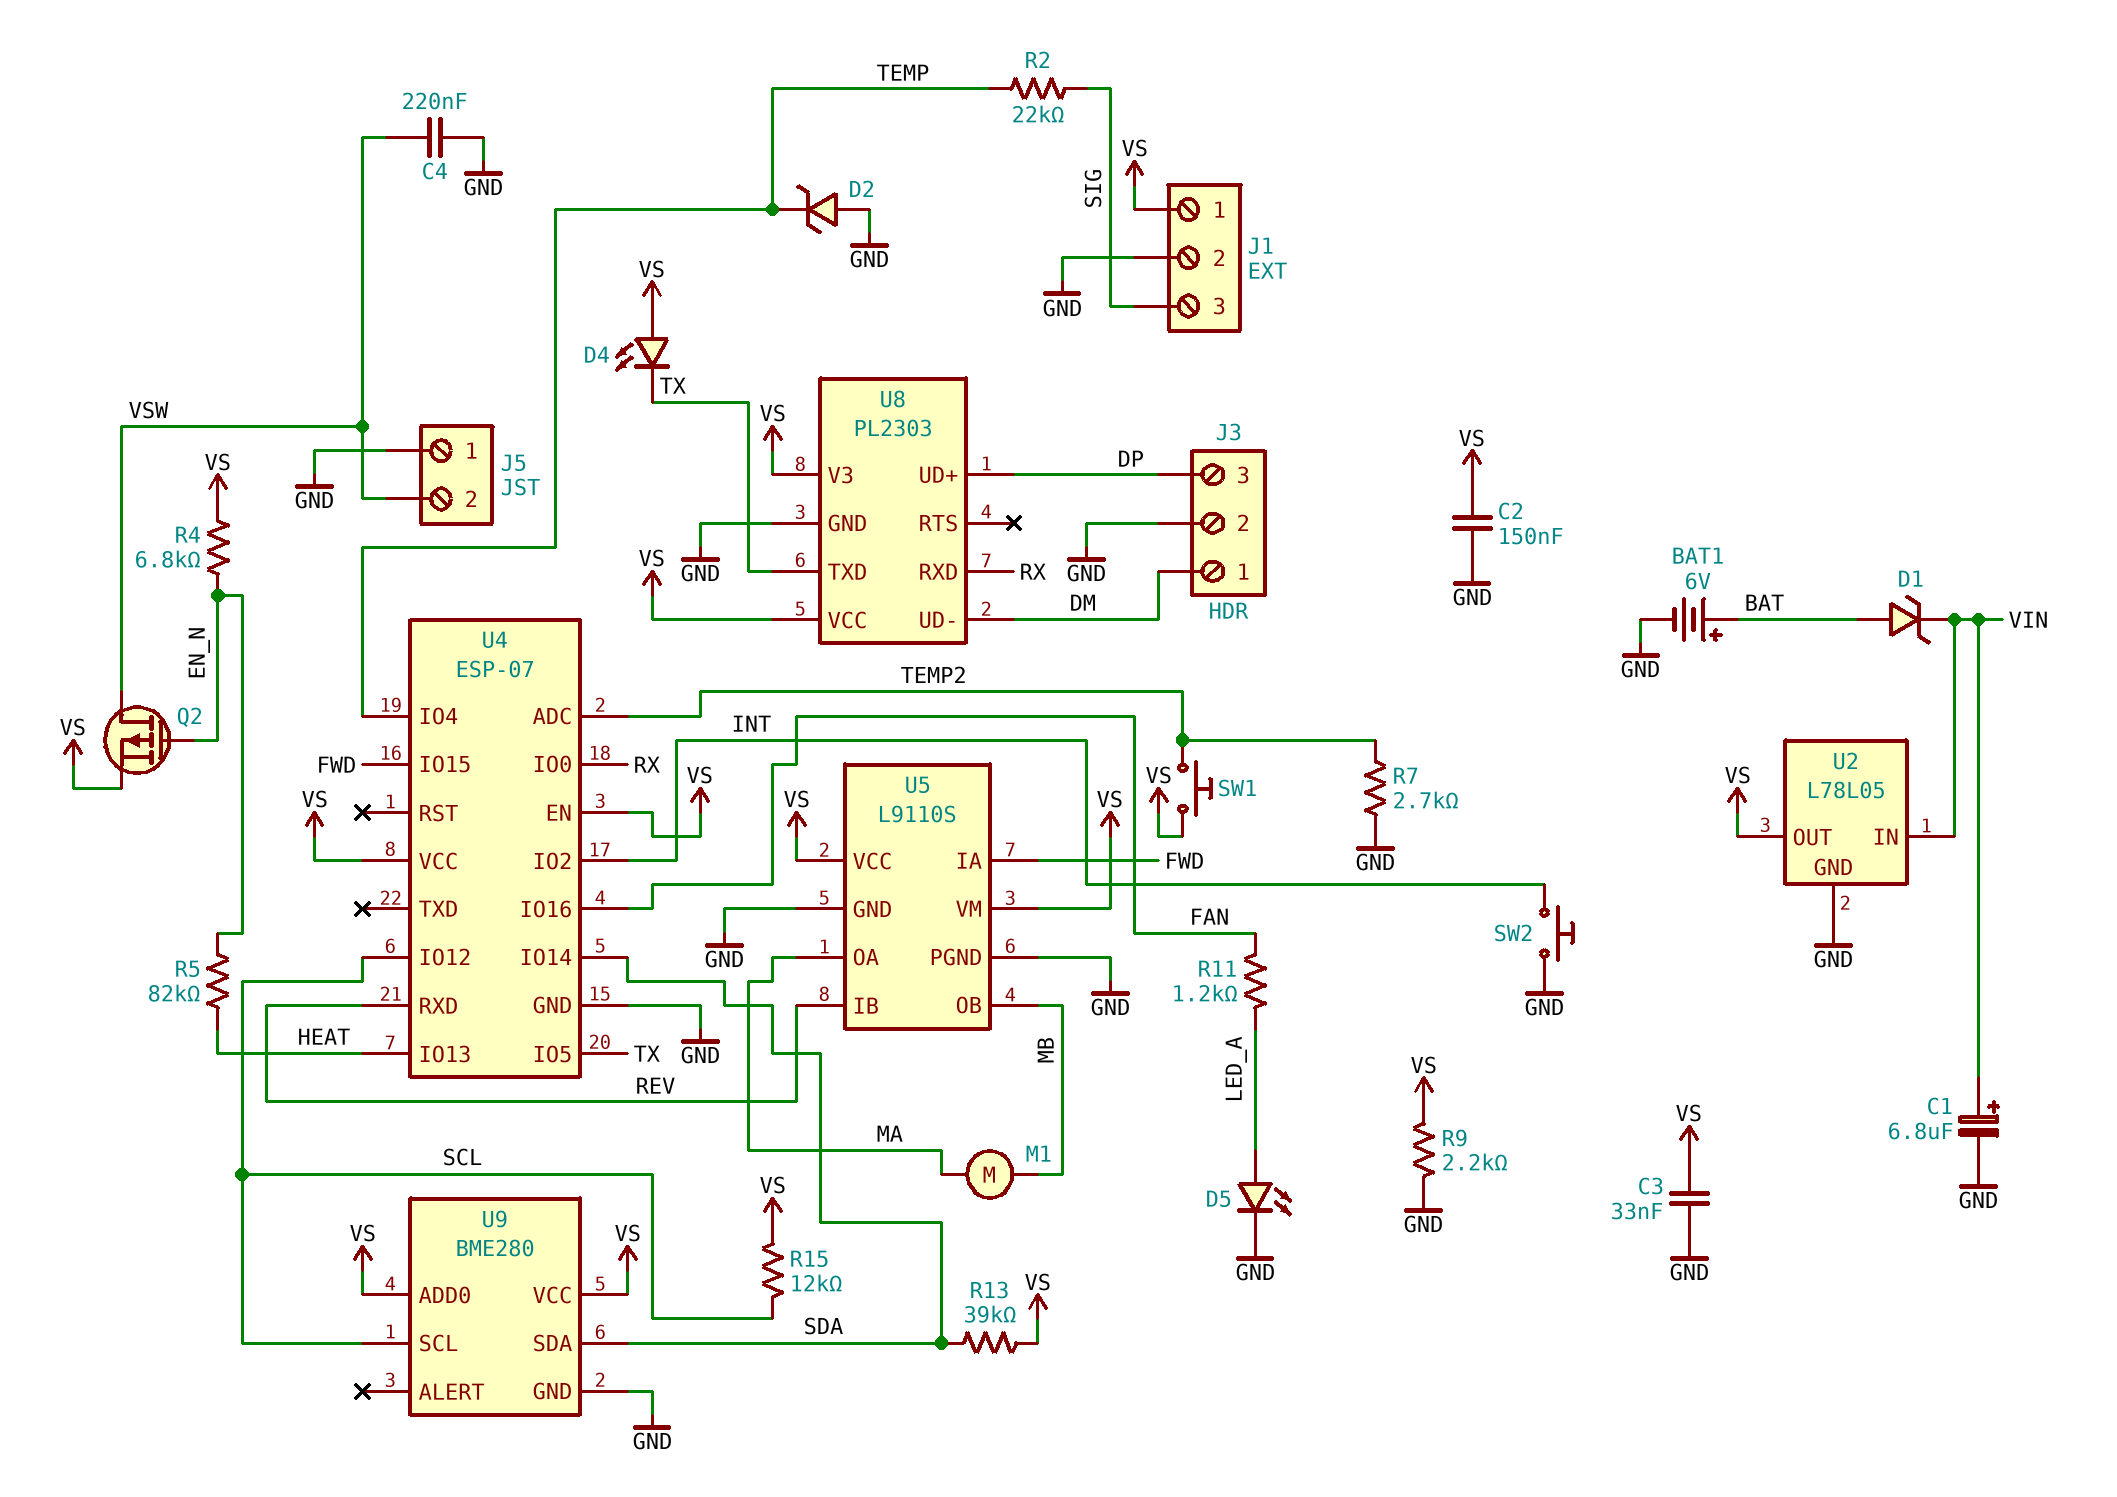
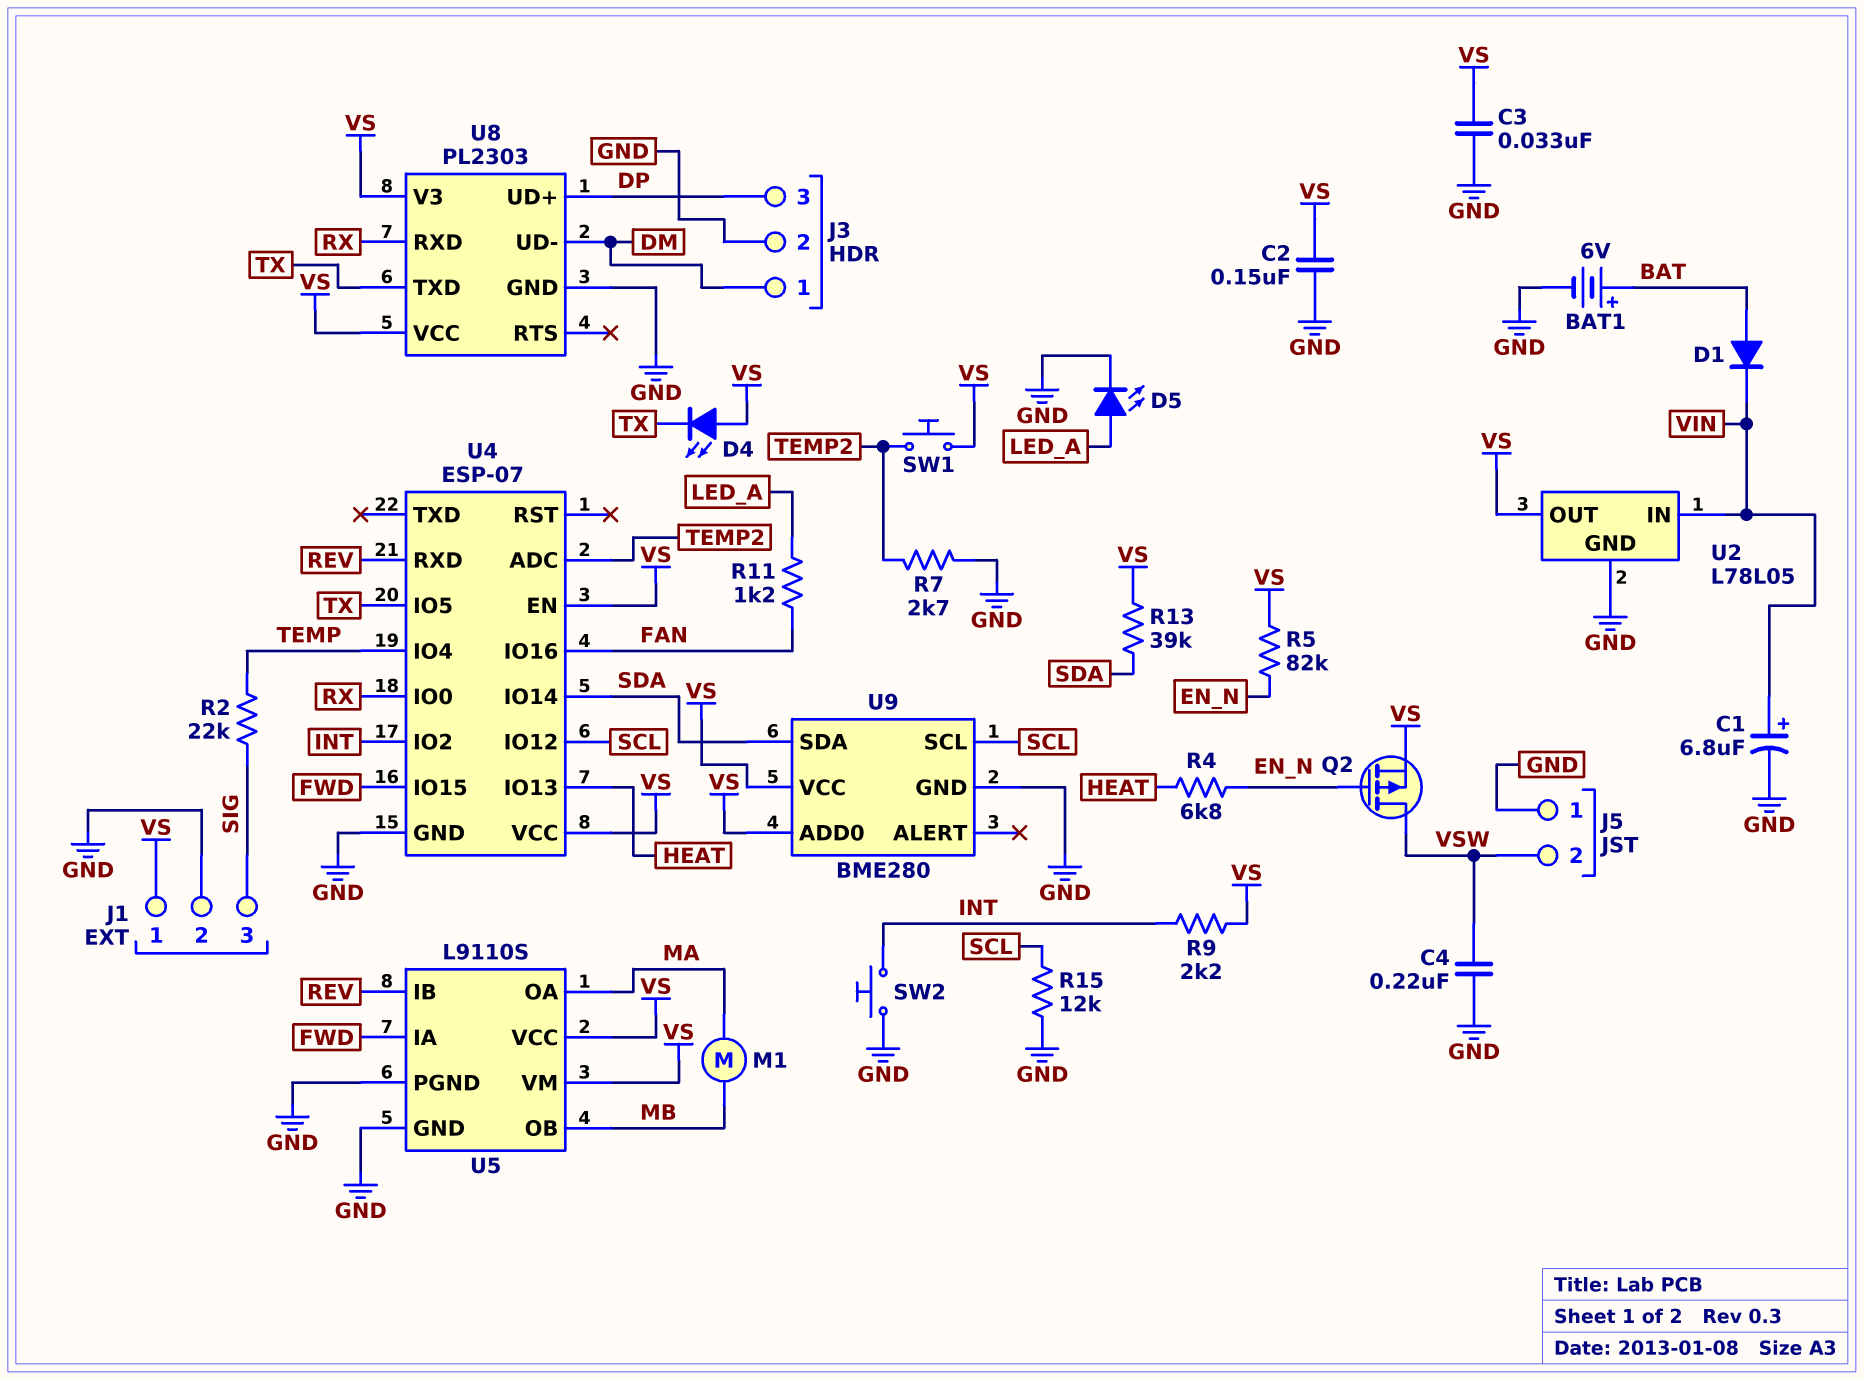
D1: zener (A BAT, K VIN) -> diode (A BAT, K VIN)
D2: zener (A GND, K TEMP) -> none
R4: 6.8k (EN_N, VS) -> 6.8k (EN_N, HEAT)
R5: 82k (EN_N, HEAT) -> 82k (EN_N, VS)
R9: 2.2k (GND, VS) -> 2.2k (INT, VS)
R15: 12k (SCL, VS) -> 12k (GND, SCL)

